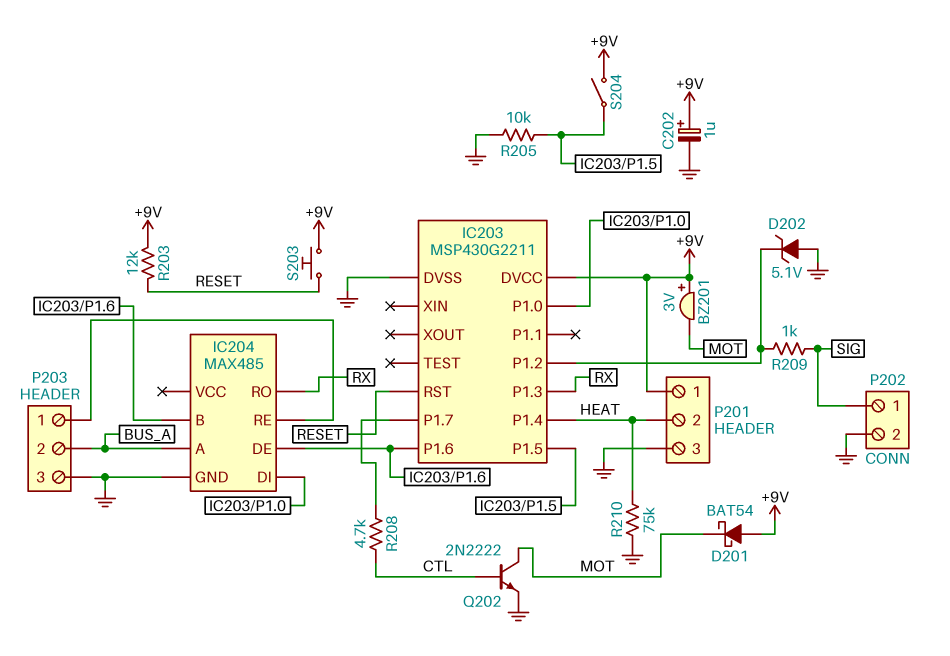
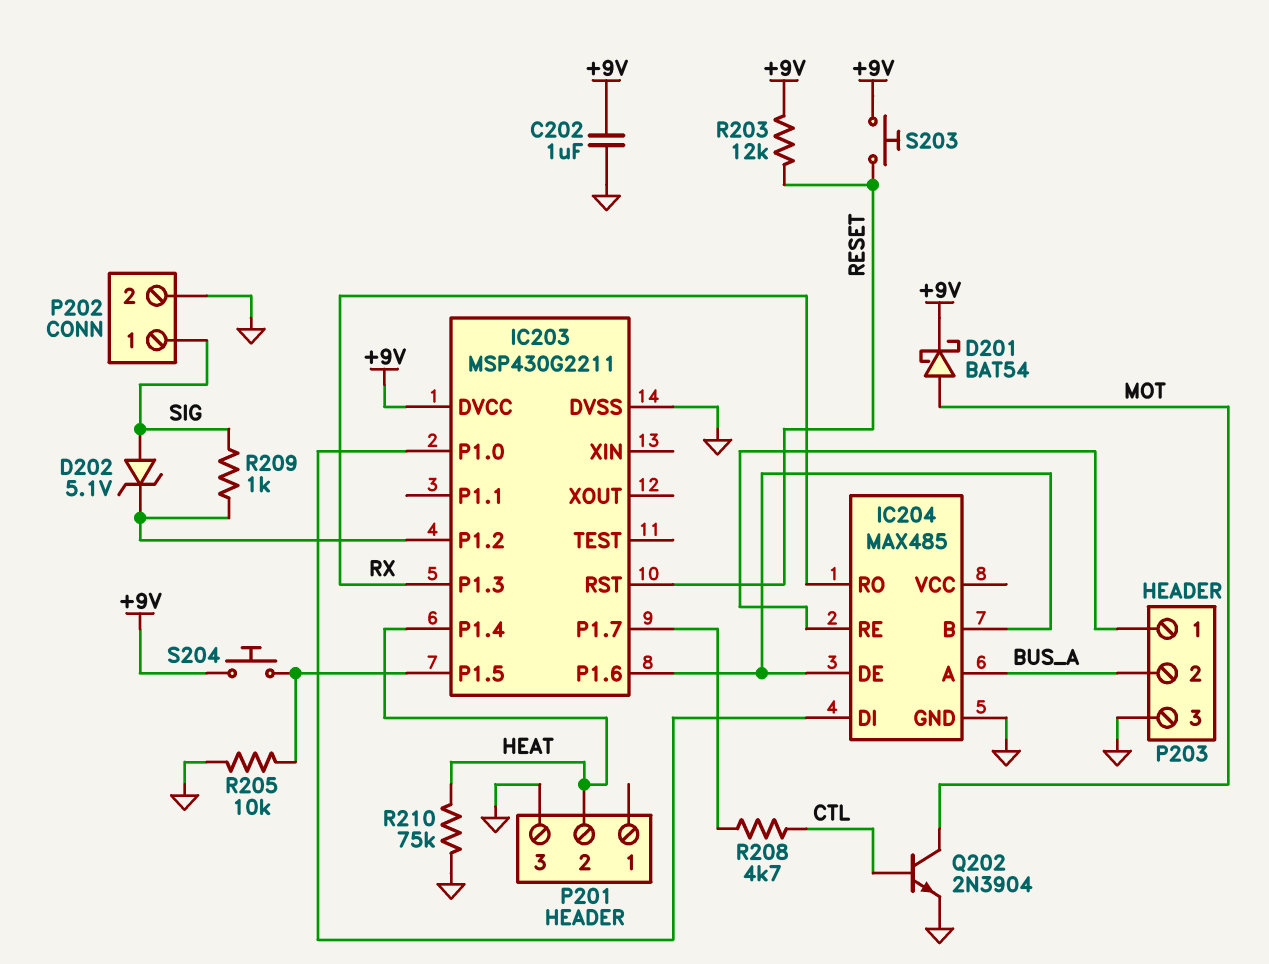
BZ201: buzzer 3V (plus +9V, minus MOT) -> none
C202: 1uF (plus +9V, minus GND) -> 1uF (+9V, GND)
D201: schottky BAT54 (A +9V, K MOT) -> schottky BAT54 (A MOT, K +9V)
D202: zener 5.1V (A GND, K IC203/P1.2) -> zener 5.1V (A SIG, K IC203/P1.2)
P201 pin 1: +9V -> none
Q202: NPN 2N2222 (B CTL, C MOT, E GND) -> NPN 2N3904 (B CTL, C MOT, E GND)
S204: switch (+9V, IC203/P1.5) -> button (+9V, IC203/P1.5)

